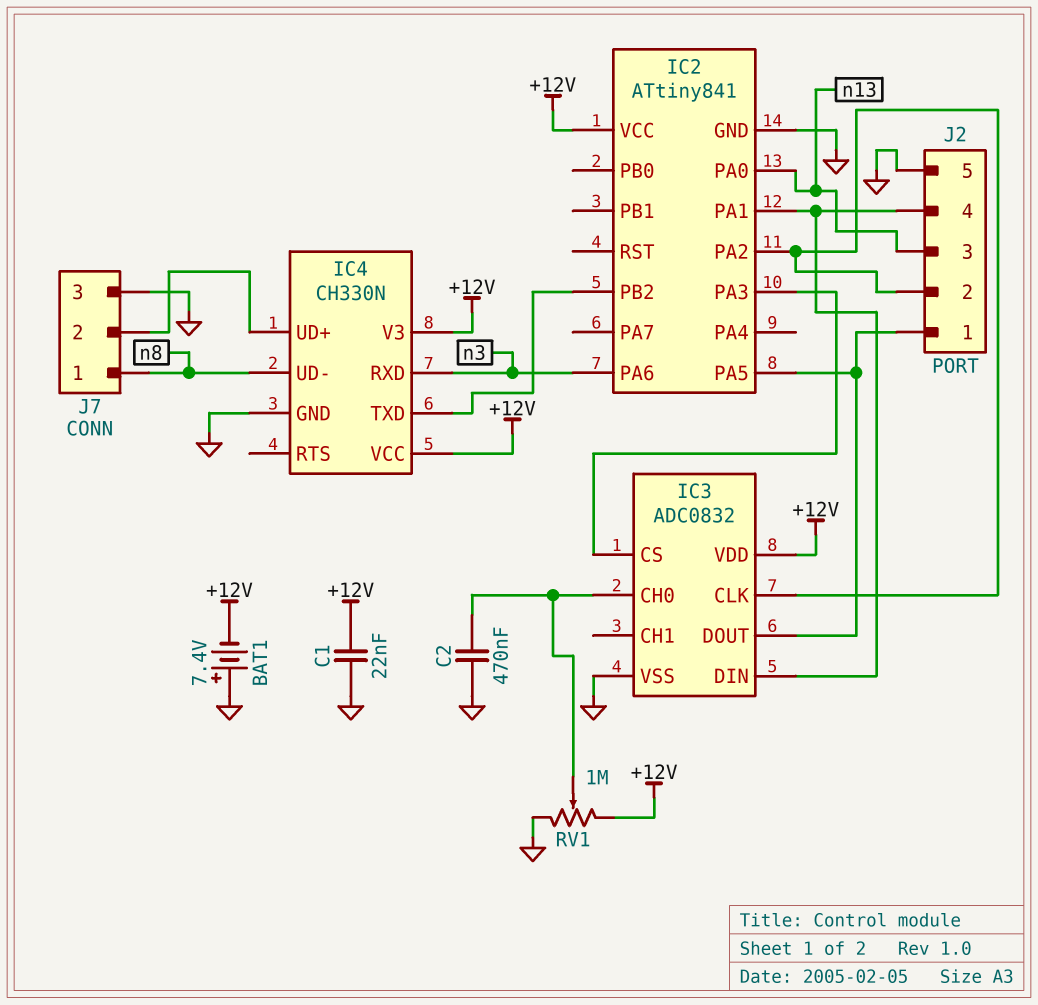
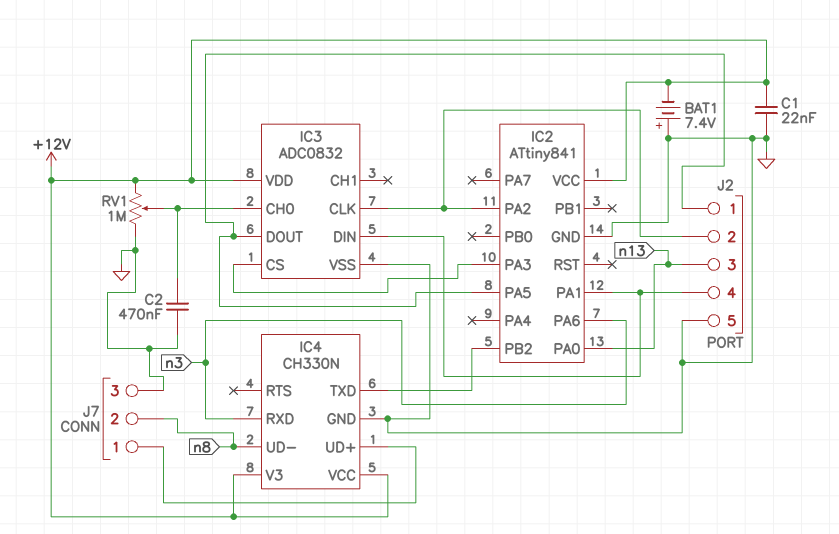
J7 pin 1: n8 -> IC4/UD+
J7 pin 2: IC4/UD+ -> n8

